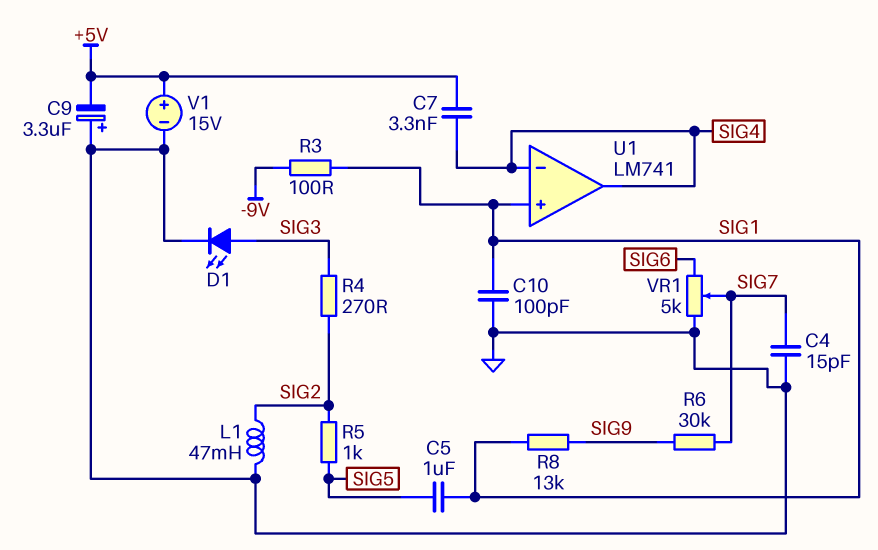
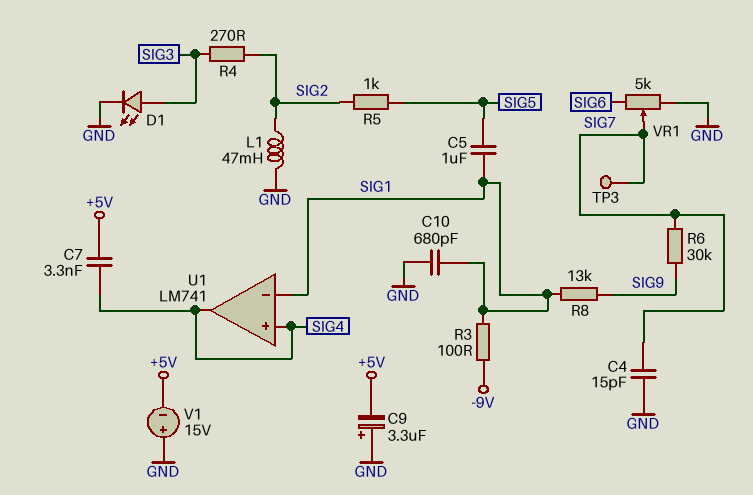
C10: 100pF (GND, SIG1) -> 680pF (GND, SIG1)
TP3: none -> test point (SIG7)
U1 pin in+: SIG1 -> SIG4
U1 pin in-: SIG4 -> SIG1
V1: 15V (plus +5V, minus GND) -> 15V (plus GND, minus +5V)

